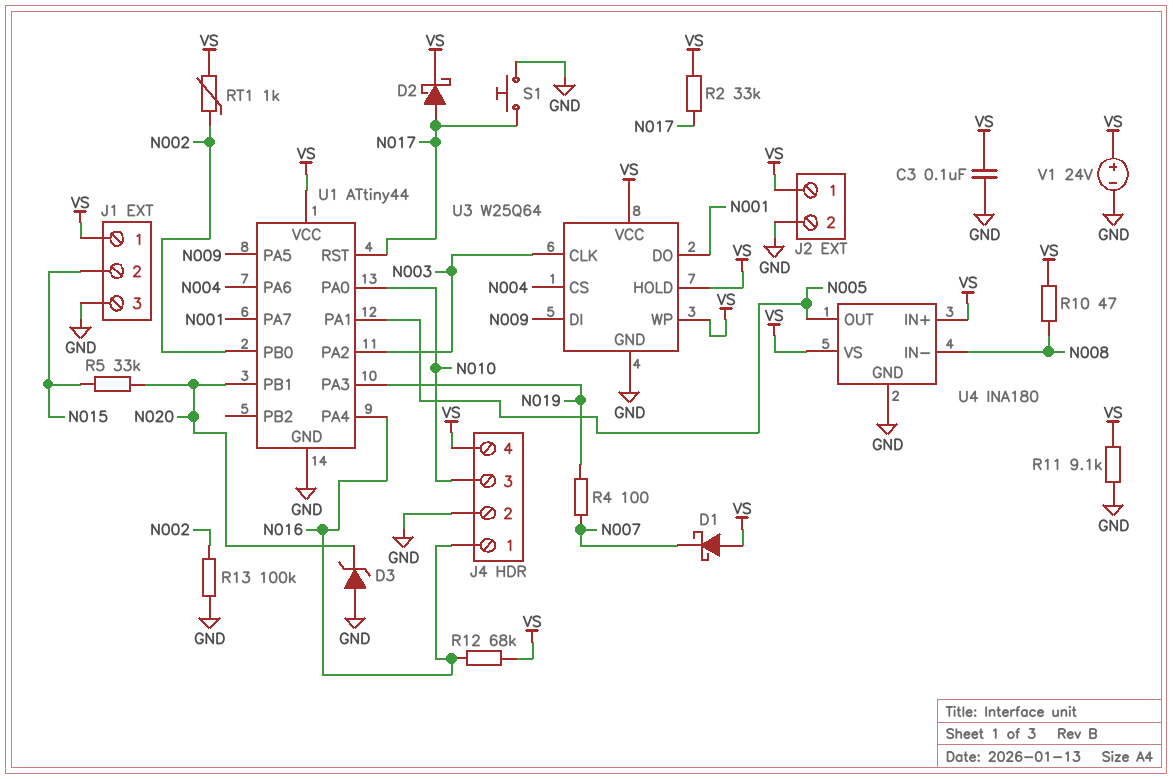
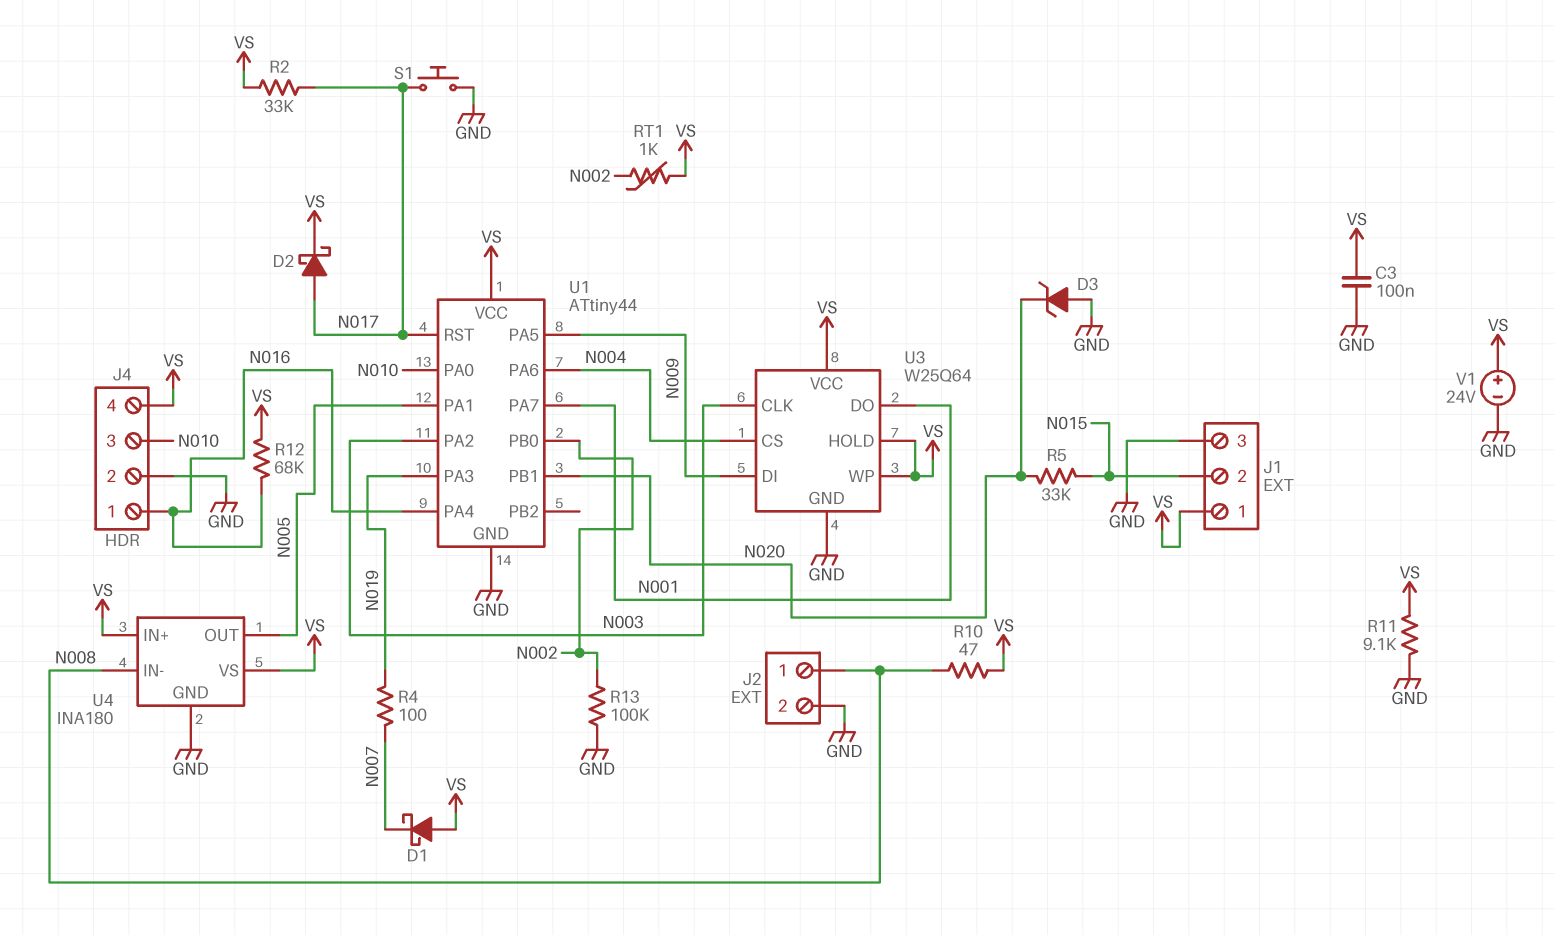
J2 pin 1: VS -> N008

